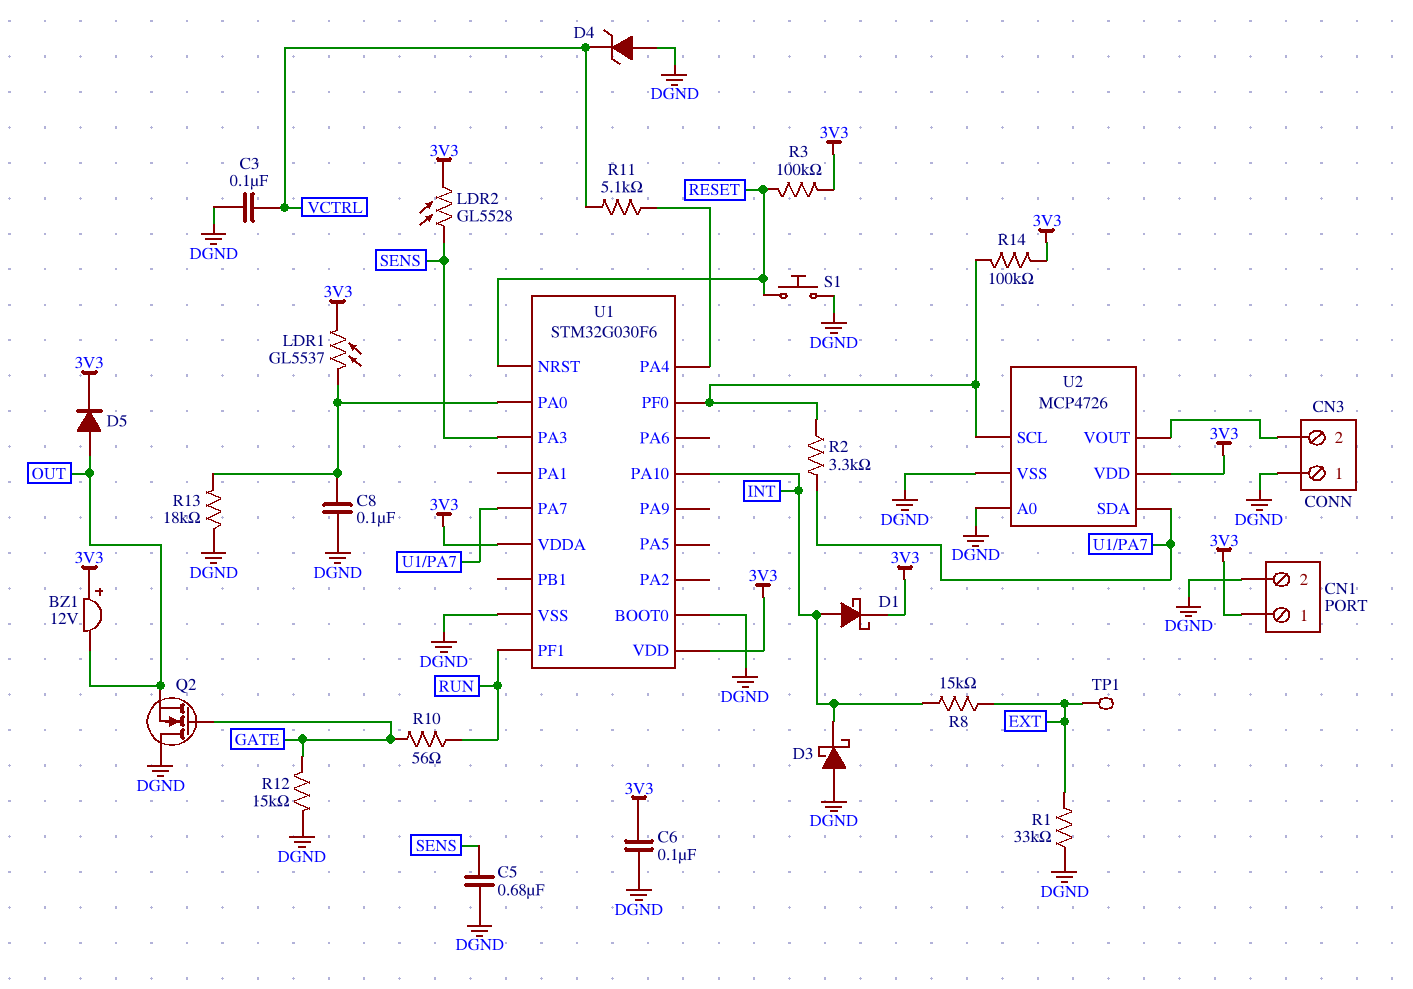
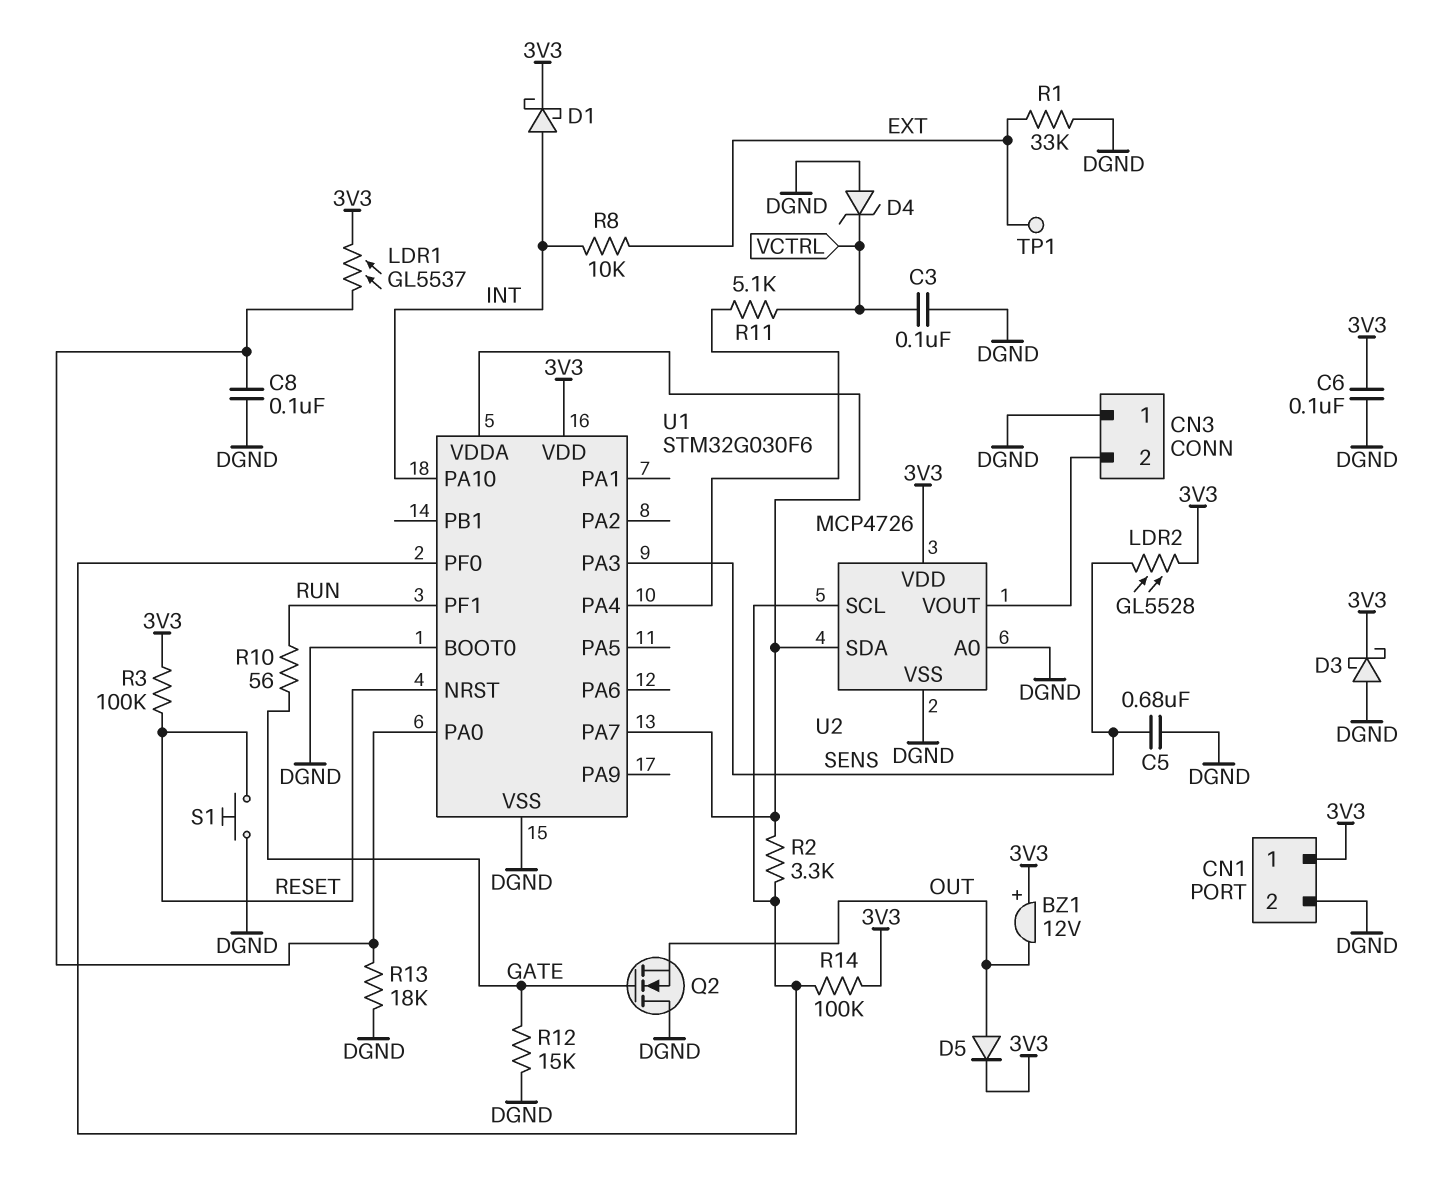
D3: schottky (A DGND, K INT) -> schottky (A DGND, K 3V3)
R8: 15k (EXT, INT) -> 10k (EXT, INT)
U1 pin VDDA: 3V3 -> U1/PA7

